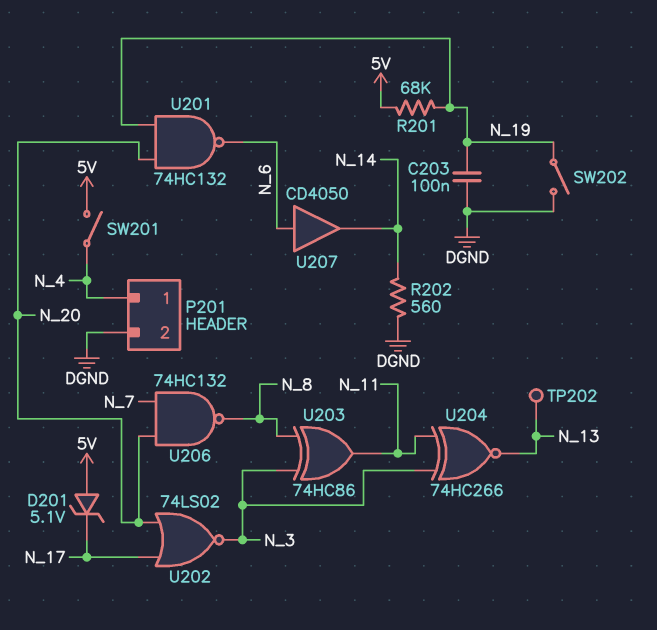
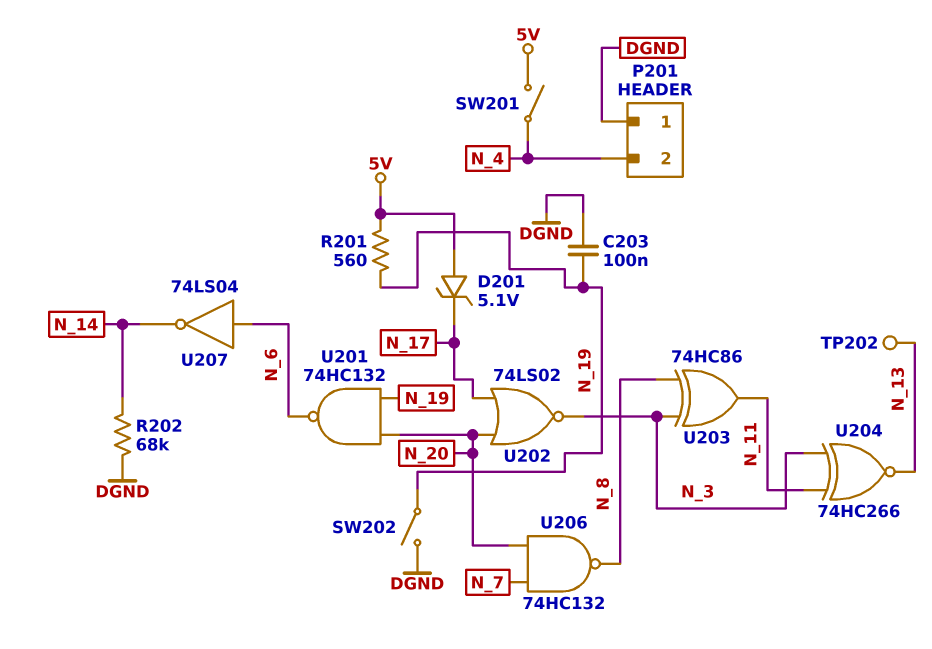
P201 pin 1: N_4 -> DGND
P201 pin 2: DGND -> N_4
R201: 68k (5V, N_19) -> 560 (5V, N_19)
R202: 560 (DGND, N_14) -> 68k (DGND, N_14)
U207: buffer CD4050 (in N_6, out N_14) -> NOT 74LS04 (in N_6, out N_14)

